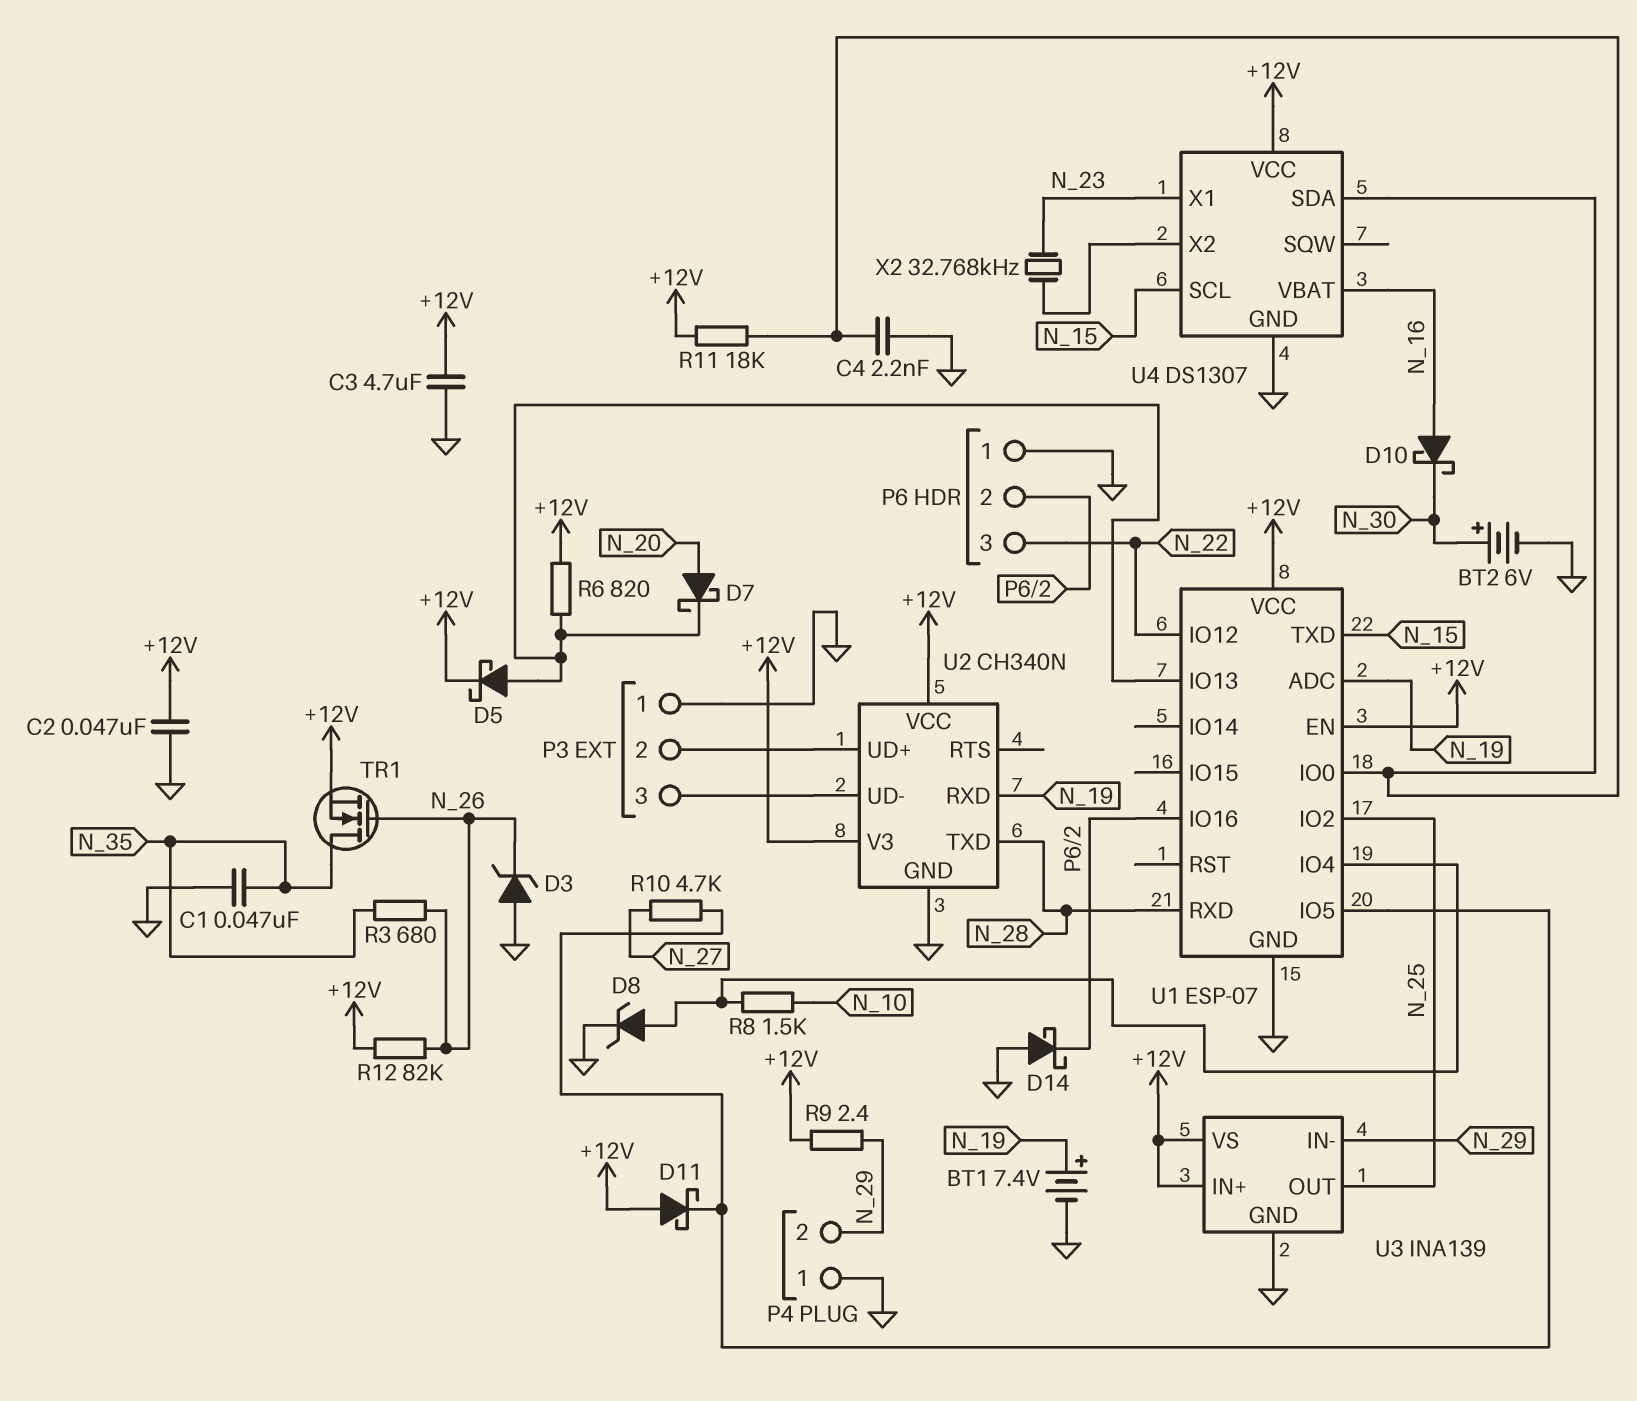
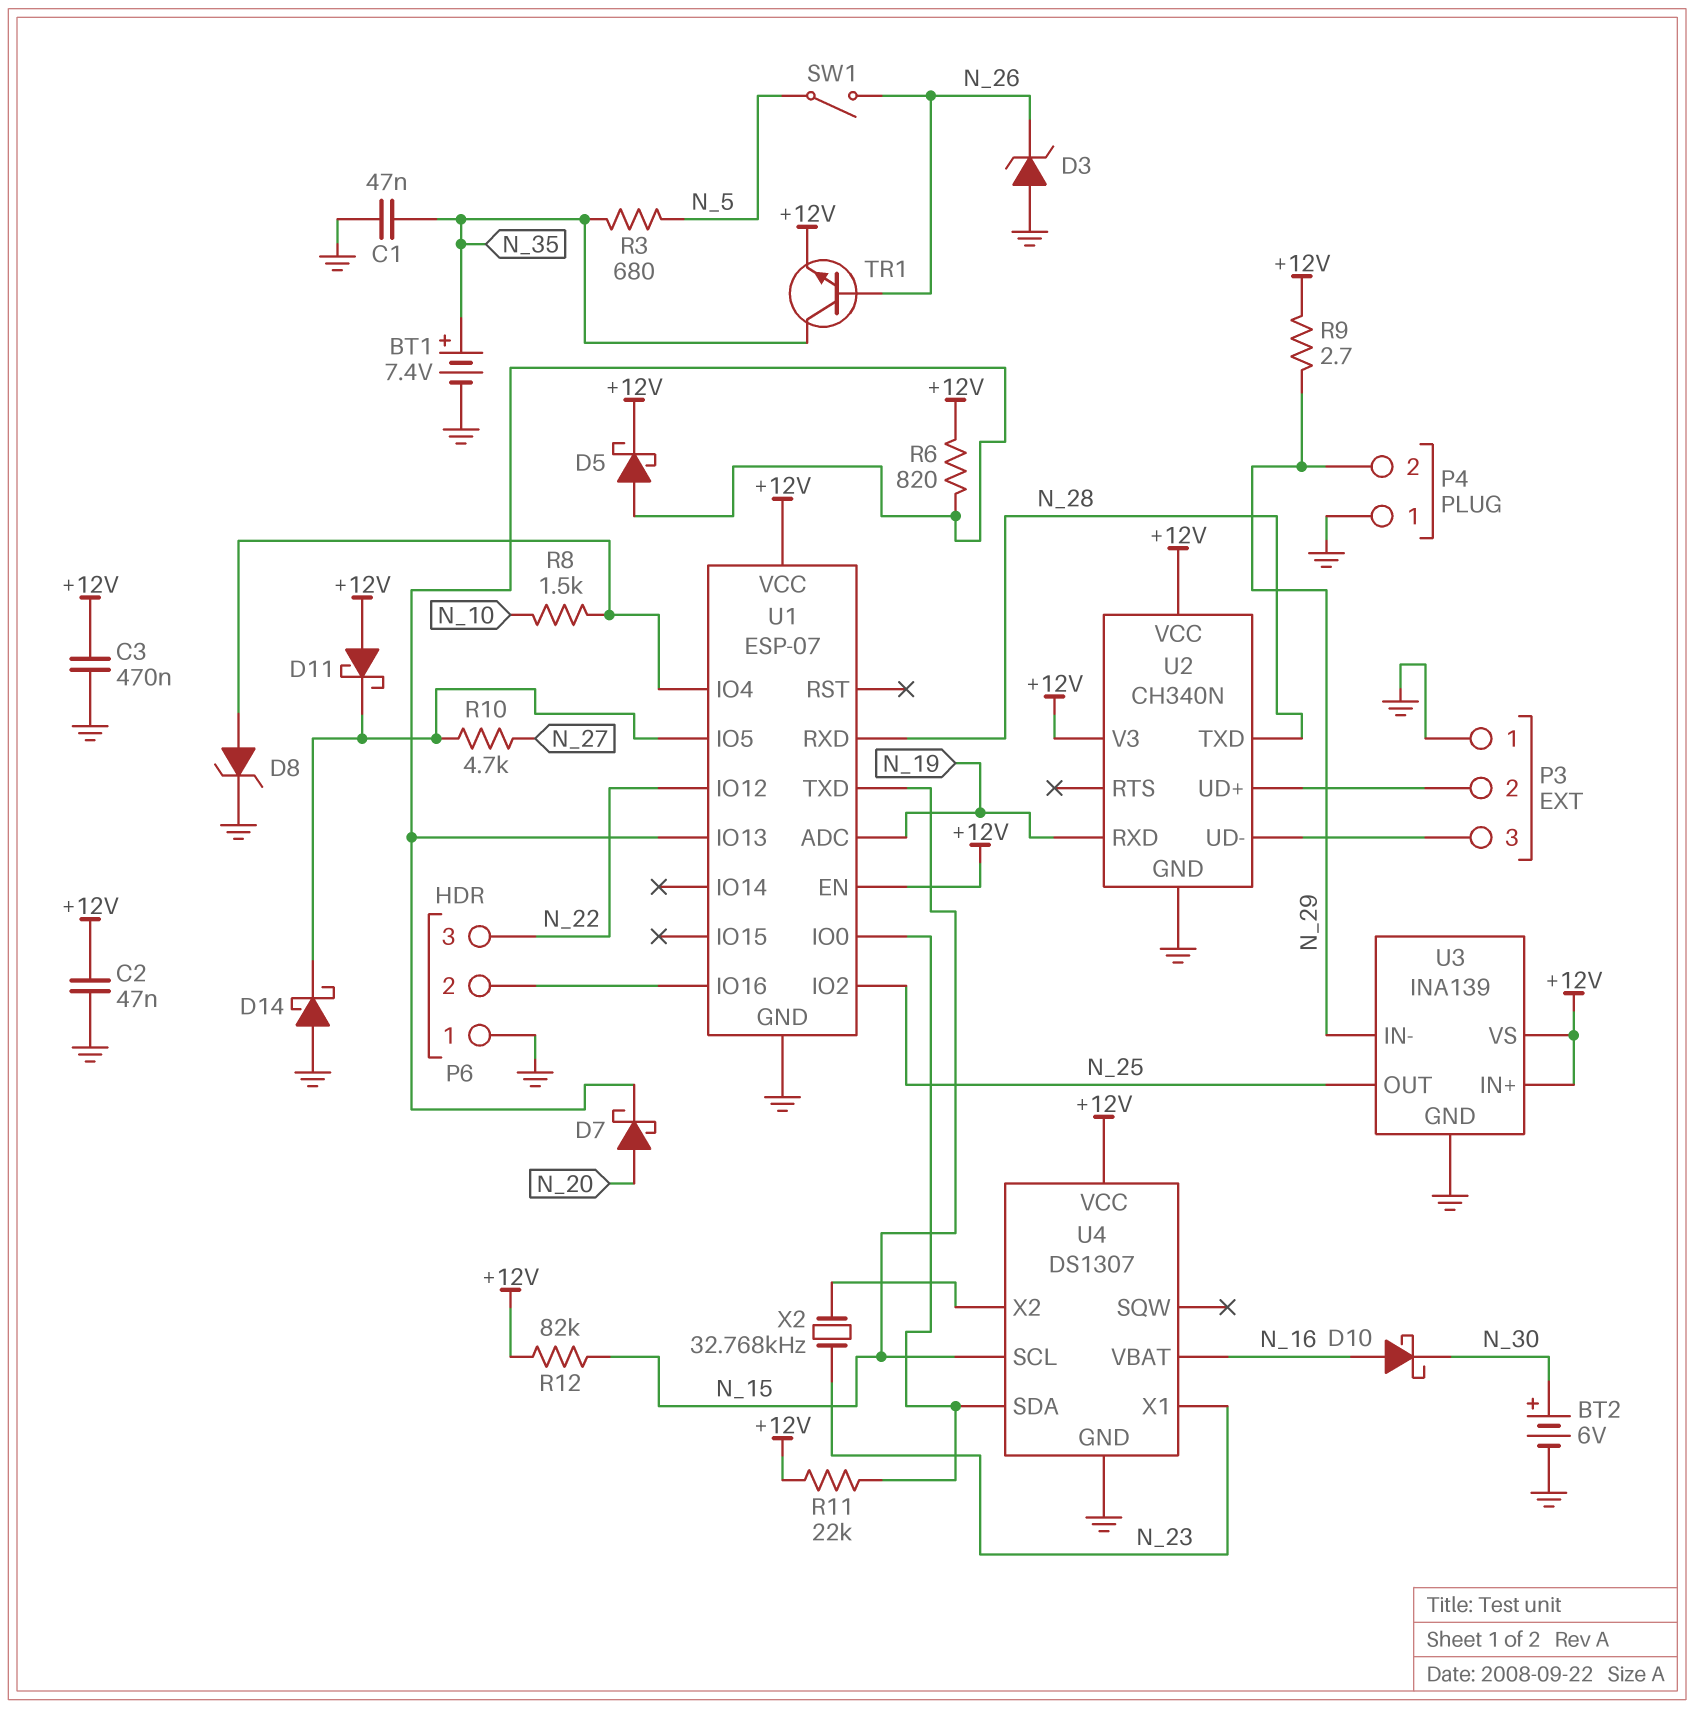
BT1: 7.4V (plus N_19, minus GND) -> 7.4V (plus N_35, minus GND)
C3: 4.7uF (+12V, GND) -> 470nF (+12V, GND)
C4: 2.2nF (GND, U1/IO0) -> none
D14: schottky (A GND, K P6/2) -> schottky (A GND, K U1/IO5)
R3: 680 (N_26, N_35) -> 680 (N_5, N_35)
R9: 2.4 (+12V, N_29) -> 2.7 (+12V, N_29)
R11: 18k (+12V, U1/IO0) -> 22k (+12V, U1/IO0)
R12: 82k (+12V, N_26) -> 82k (+12V, N_15)
SW1: none -> switch (N_5, N_26)
TR1: NMOS (G N_26, D N_35, S +12V) -> NPN (B N_26, C N_35, E +12V)

